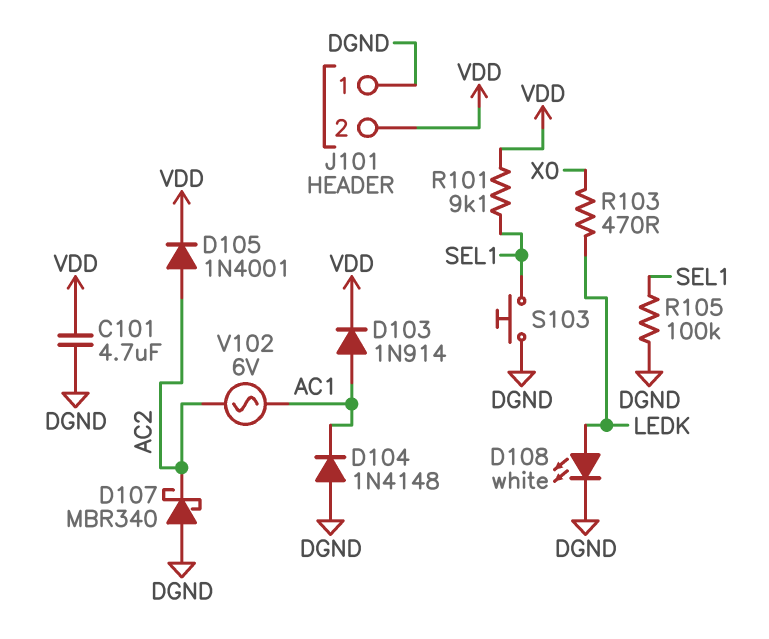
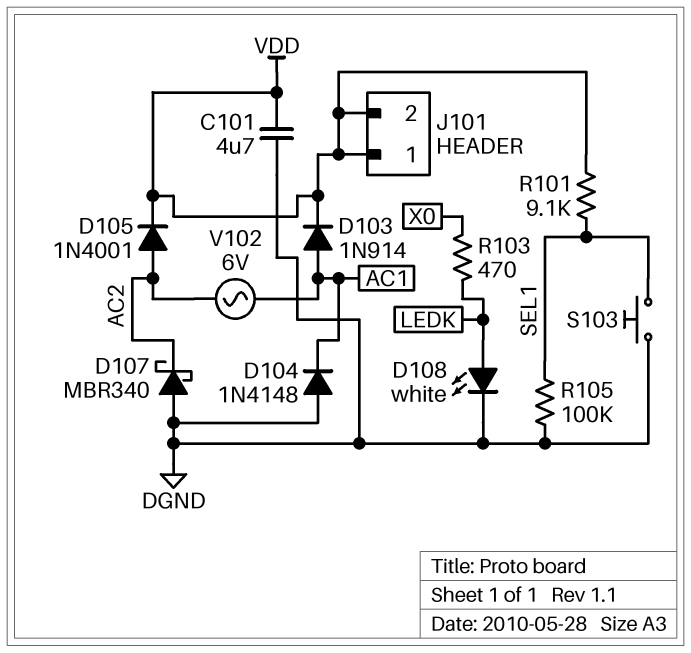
J101 pin 1: DGND -> VDD

